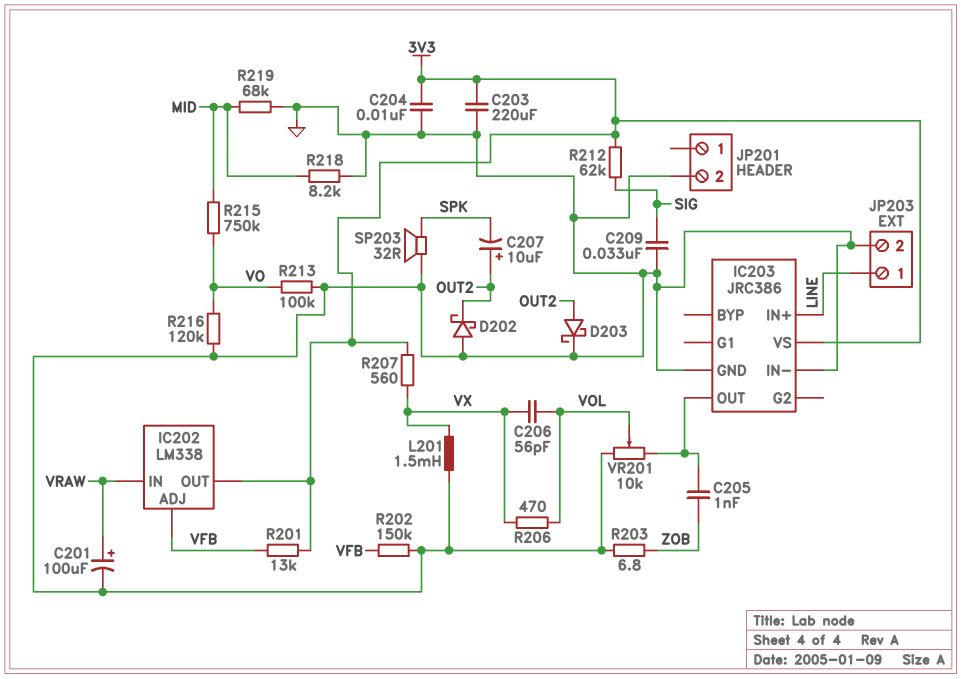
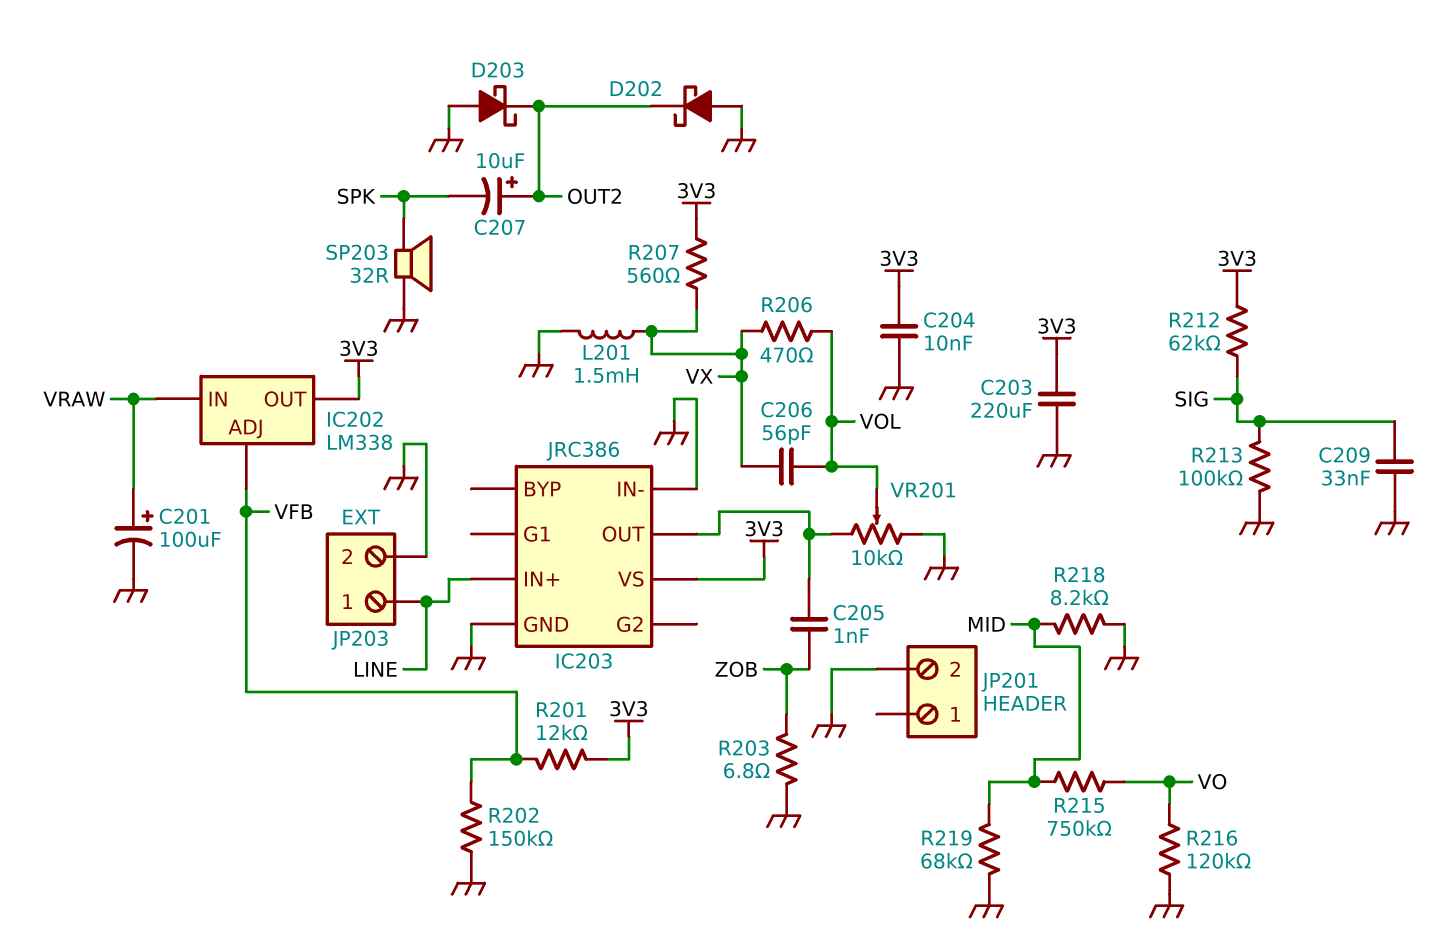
D203: schottky (A OUT2, K GND) -> schottky (A GND, K OUT2)
R201: 13k (3V3, VFB) -> 12k (3V3, VFB)
R213: 100k (GND, VO) -> 100k (GND, SIG)

